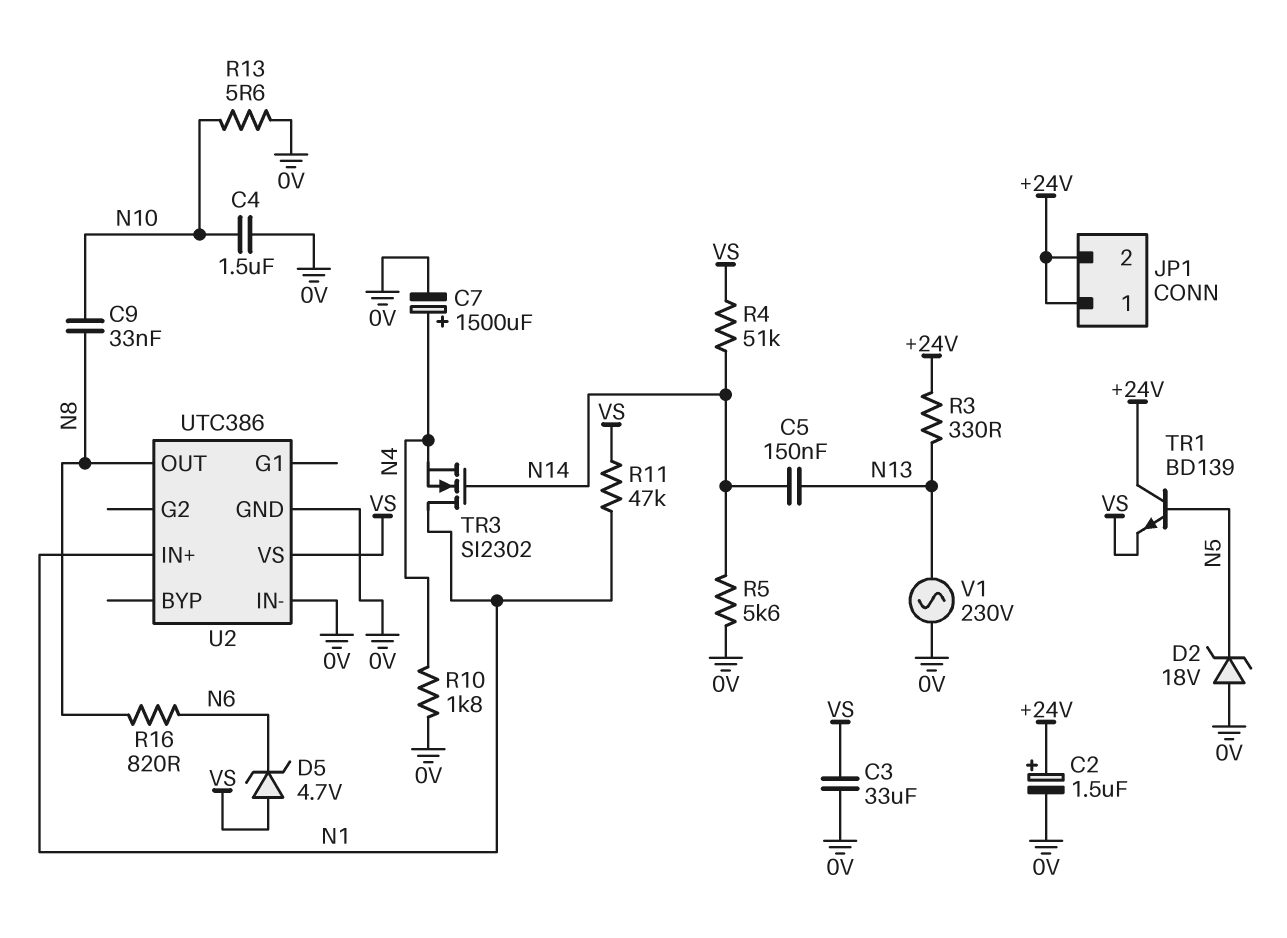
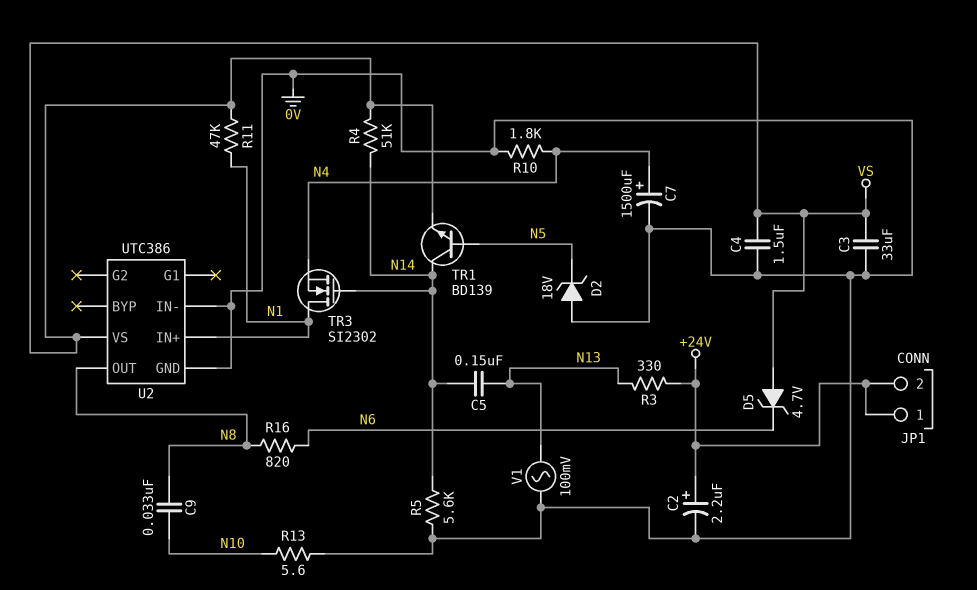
C2: 1.5uF (plus +24V, minus 0V) -> 2.2uF (plus +24V, minus 0V)
C4: 1.5uF (0V, N10) -> 1.5uF (0V, VS)
TR1: NPN BD139 (B N5, C +24V, E VS) -> NPN BD139 (B N5, C N14, E VS)
V1: AC 230V (0V, N13) -> AC 100mV (0V, N13)

